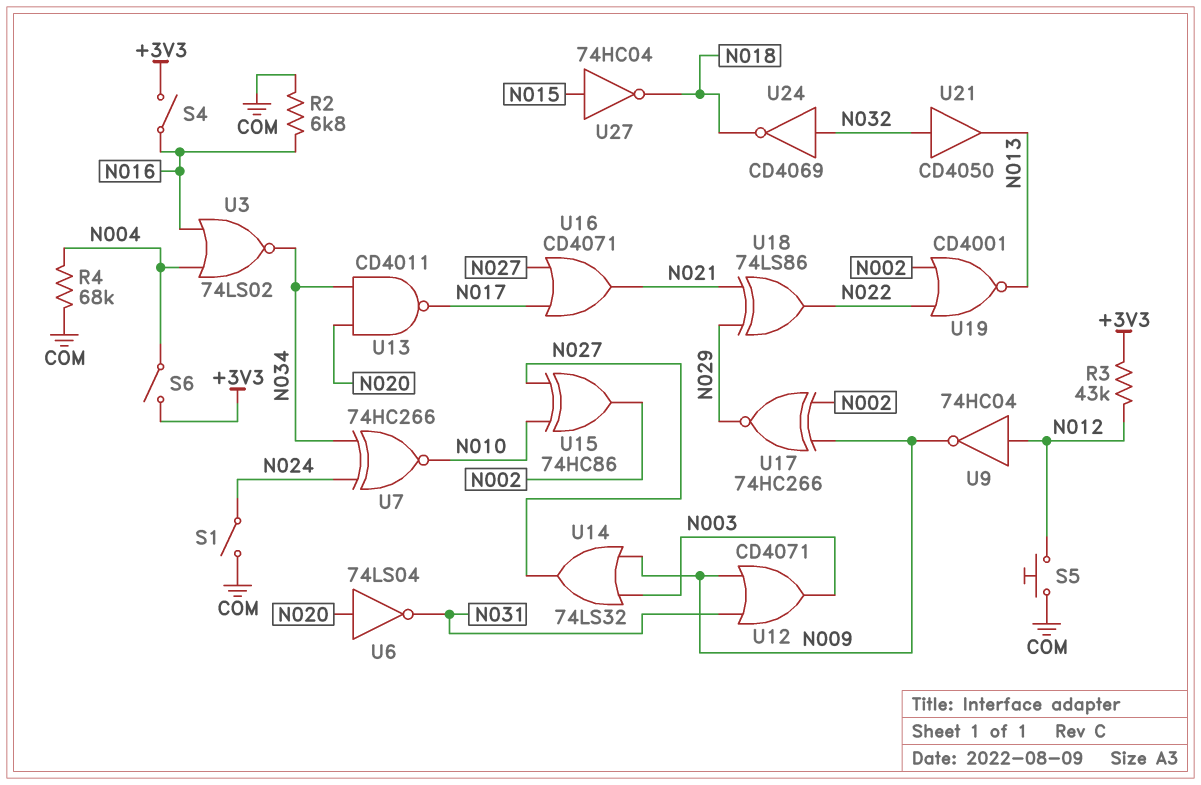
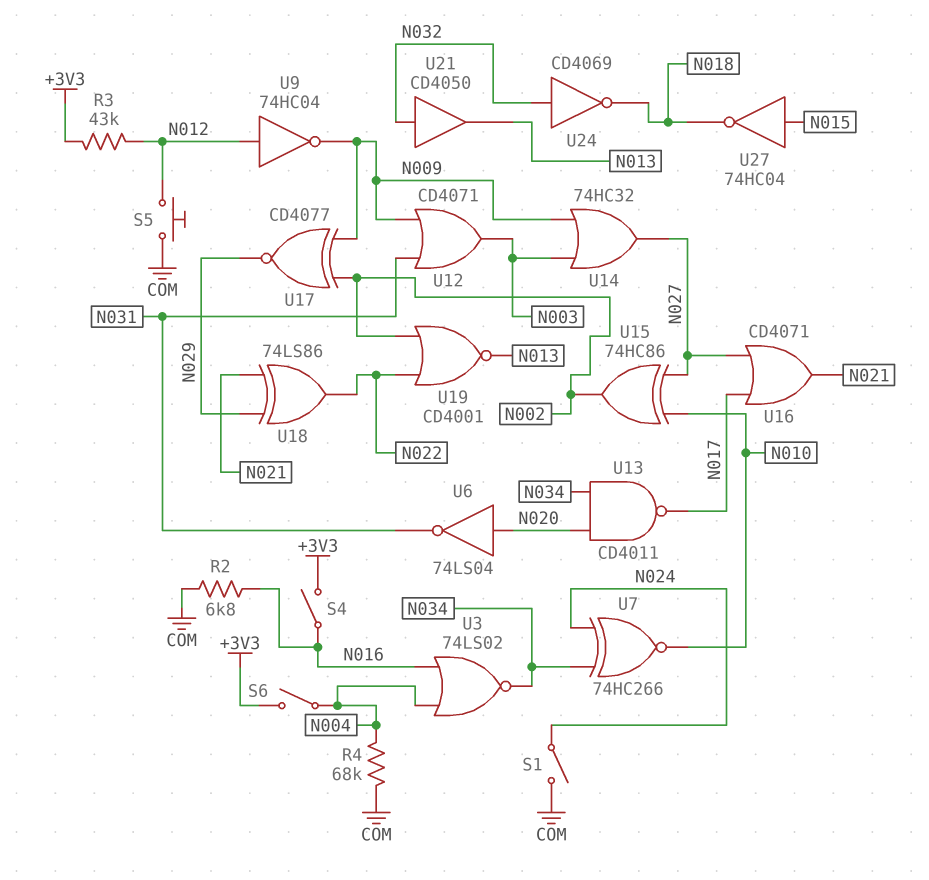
U14: OR 74LS32 (in N003, in N009, out N027) -> OR 74HC32 (in N003, in N009, out N027)
U17: XNOR 74HC266 (in N002, in N009, out N029) -> XNOR CD4077 (in N002, in N009, out N029)

